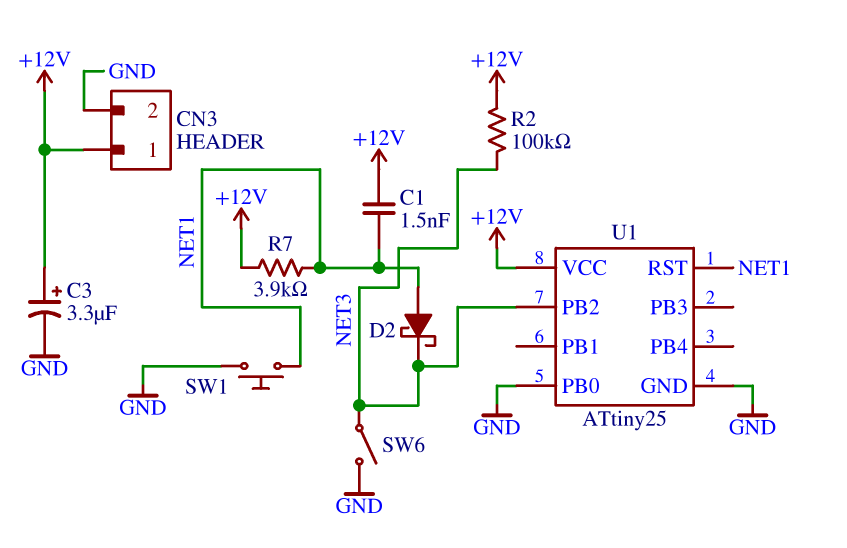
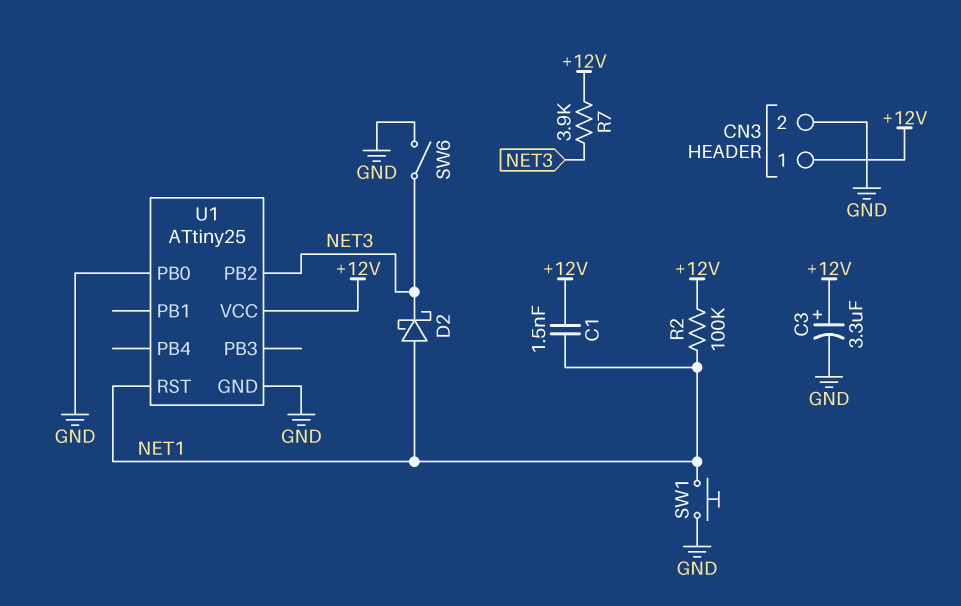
R2: 100k (+12V, NET3) -> 100k (+12V, NET1)
R7: 3.9k (+12V, NET1) -> 3.9k (+12V, NET3)

